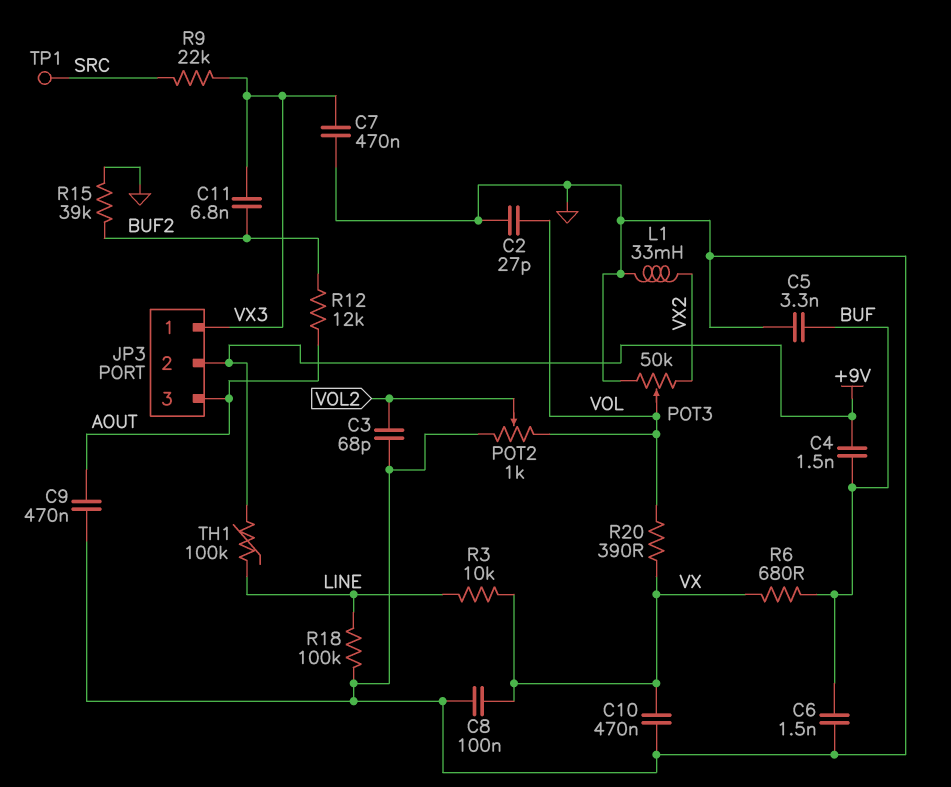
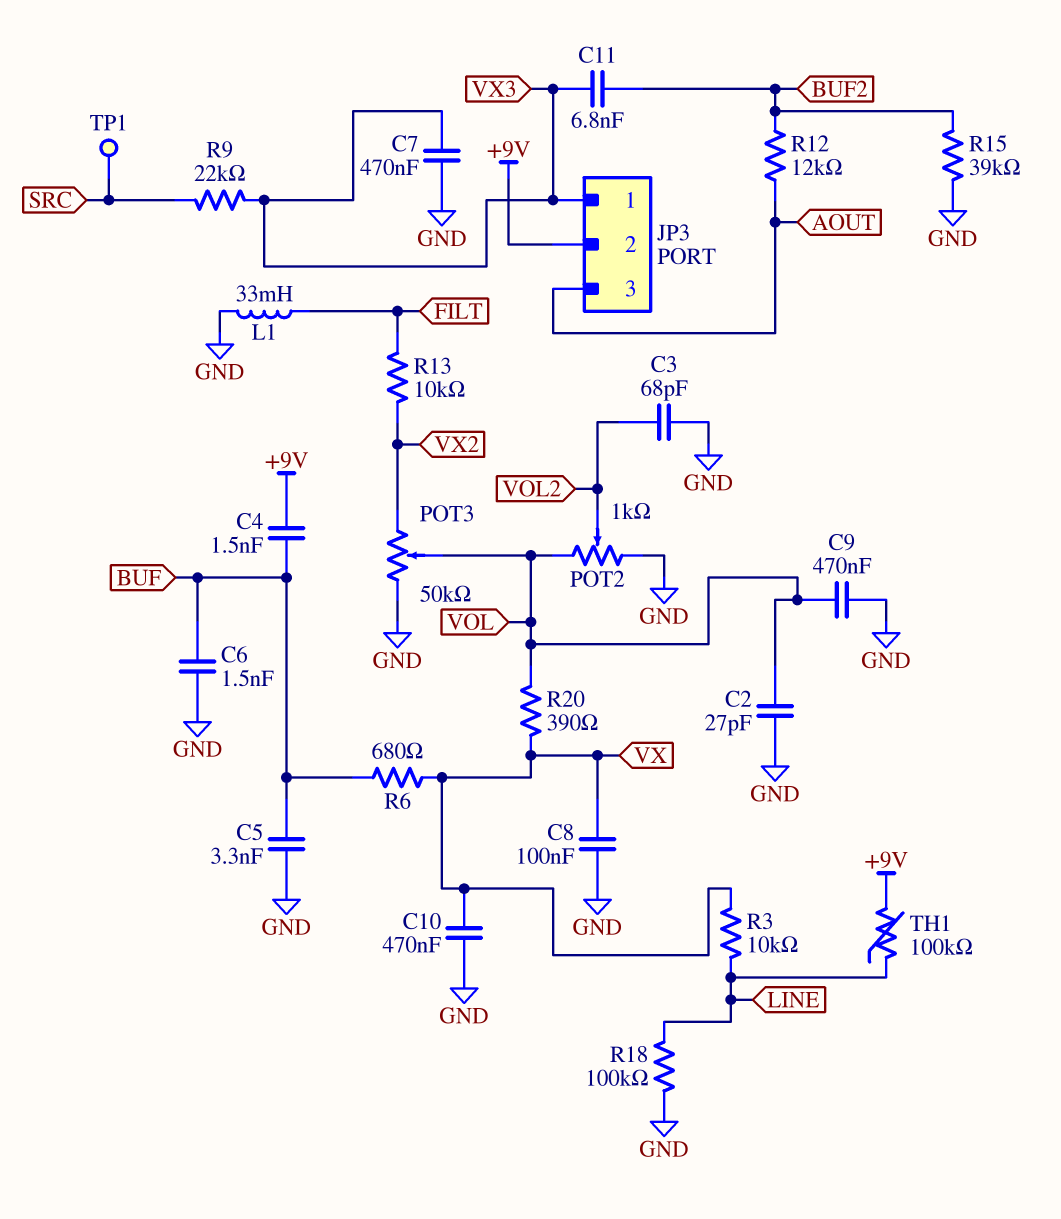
C9: 470nF (AOUT, GND) -> 470nF (GND, VOL)
L1: 33mH (GND, VX2) -> 33mH (FILT, GND)
R13: none -> 10k (FILT, VX2)

